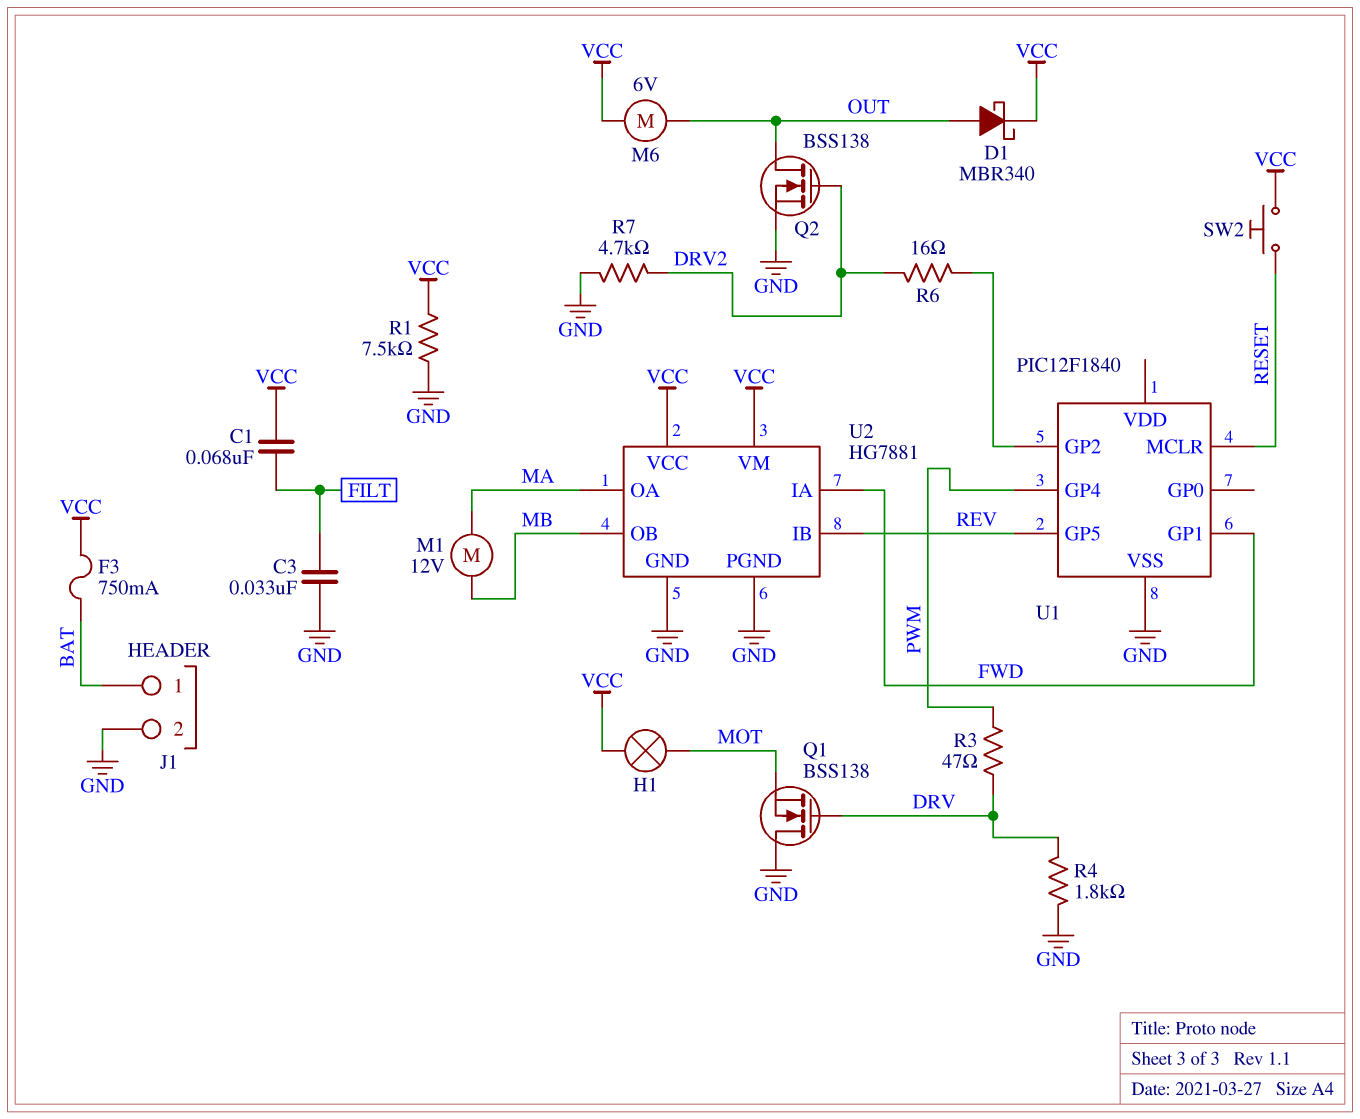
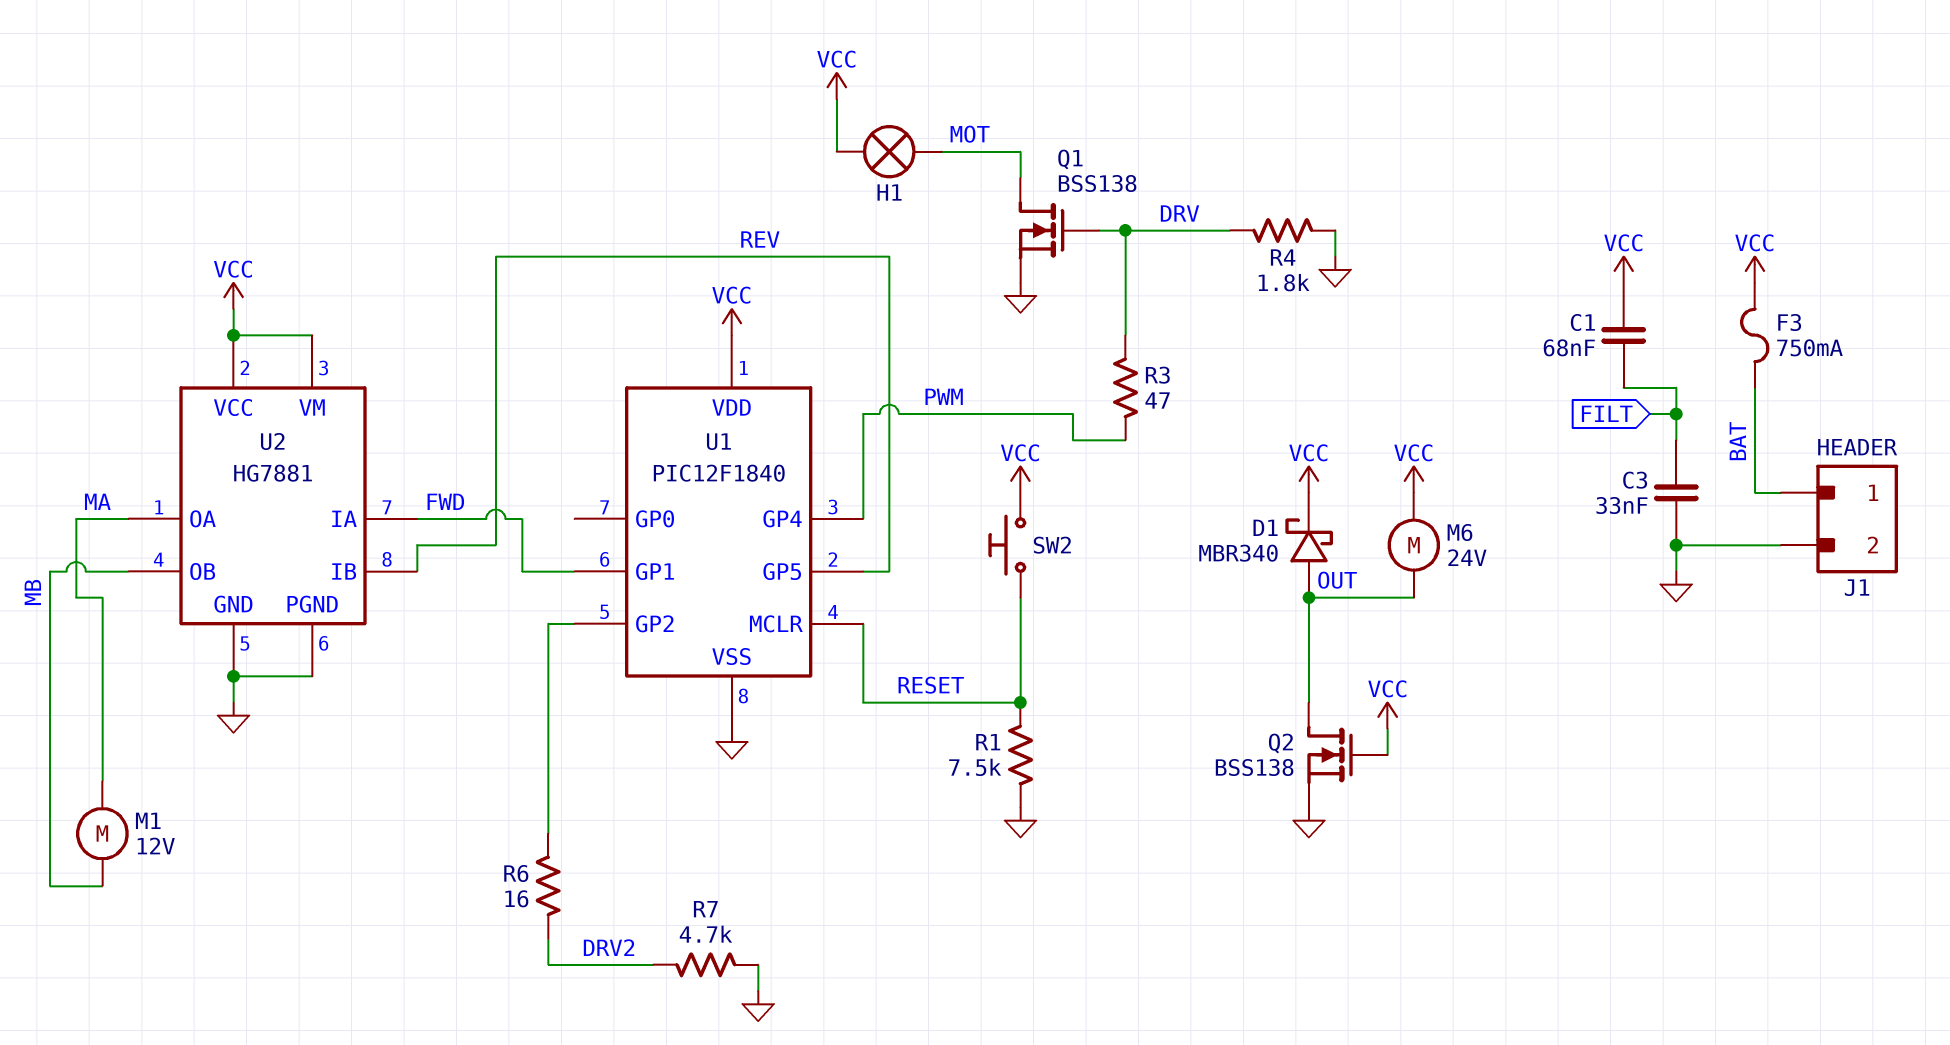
M6: motor 6V (OUT, VCC) -> motor 24V (OUT, VCC)
Q1: NMOS BSS138 (G DRV, D GND, S MOT) -> NMOS BSS138 (G DRV, D MOT, S GND)
Q2: NMOS BSS138 (G DRV2, D OUT, S GND) -> NMOS BSS138 (G VCC, D OUT, S GND)
R1: 7.5k (GND, VCC) -> 7.5k (GND, RESET)
U1 pin VDD: none -> VCC

